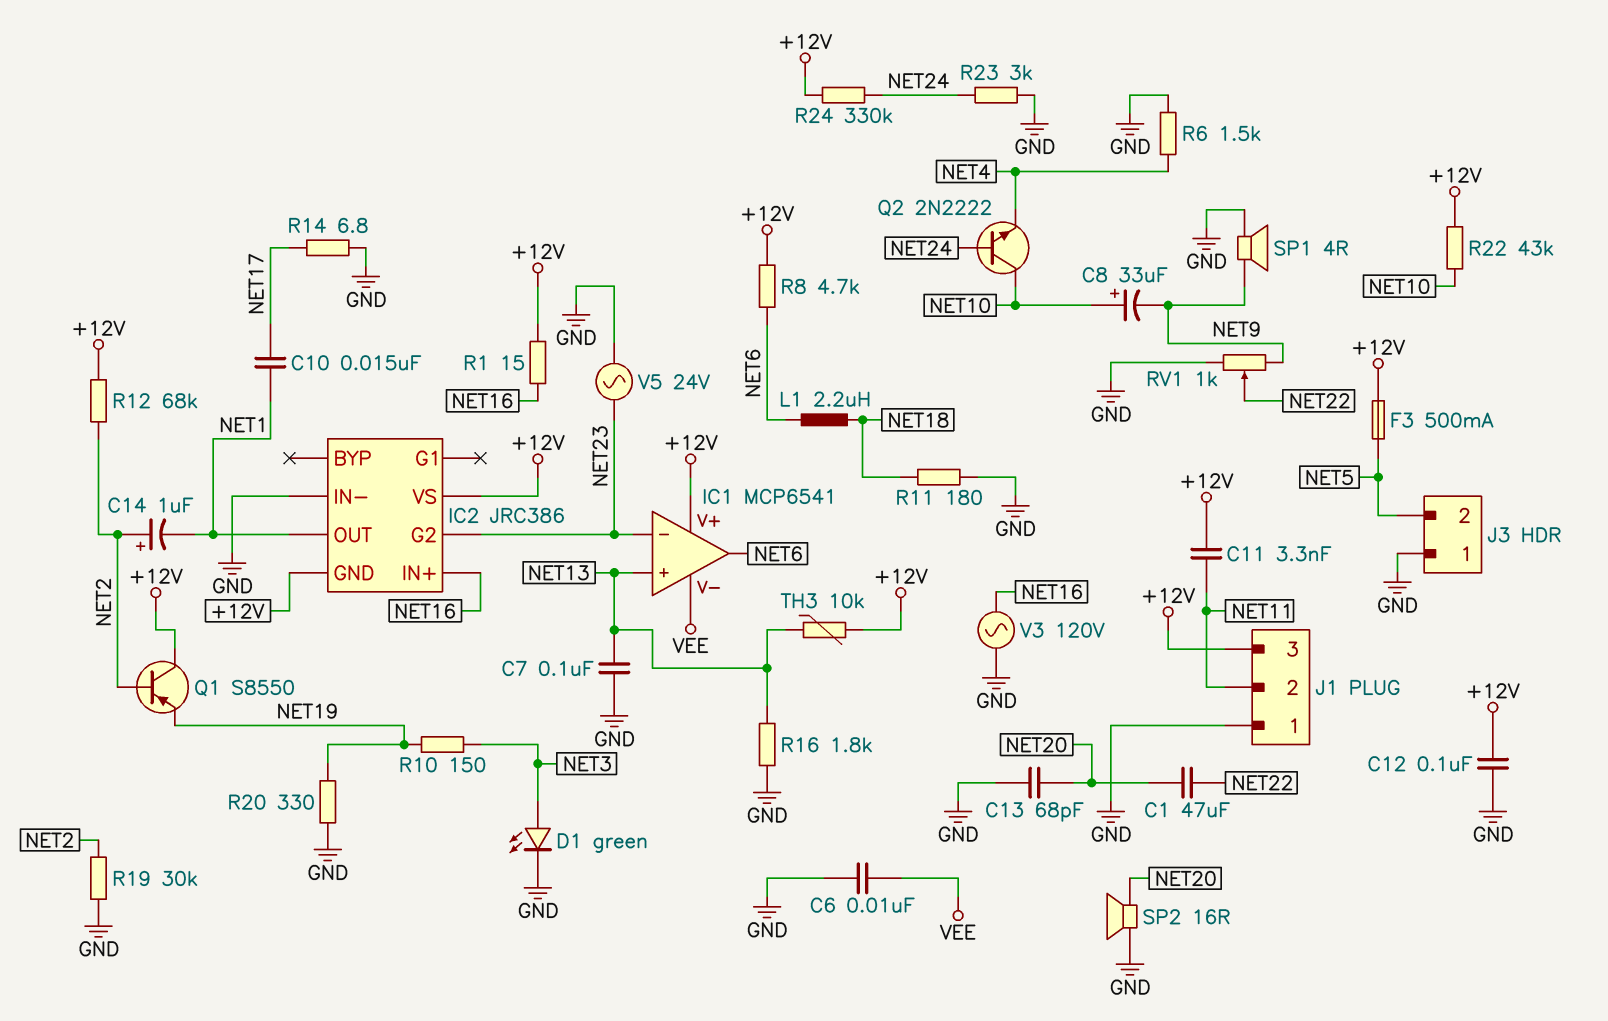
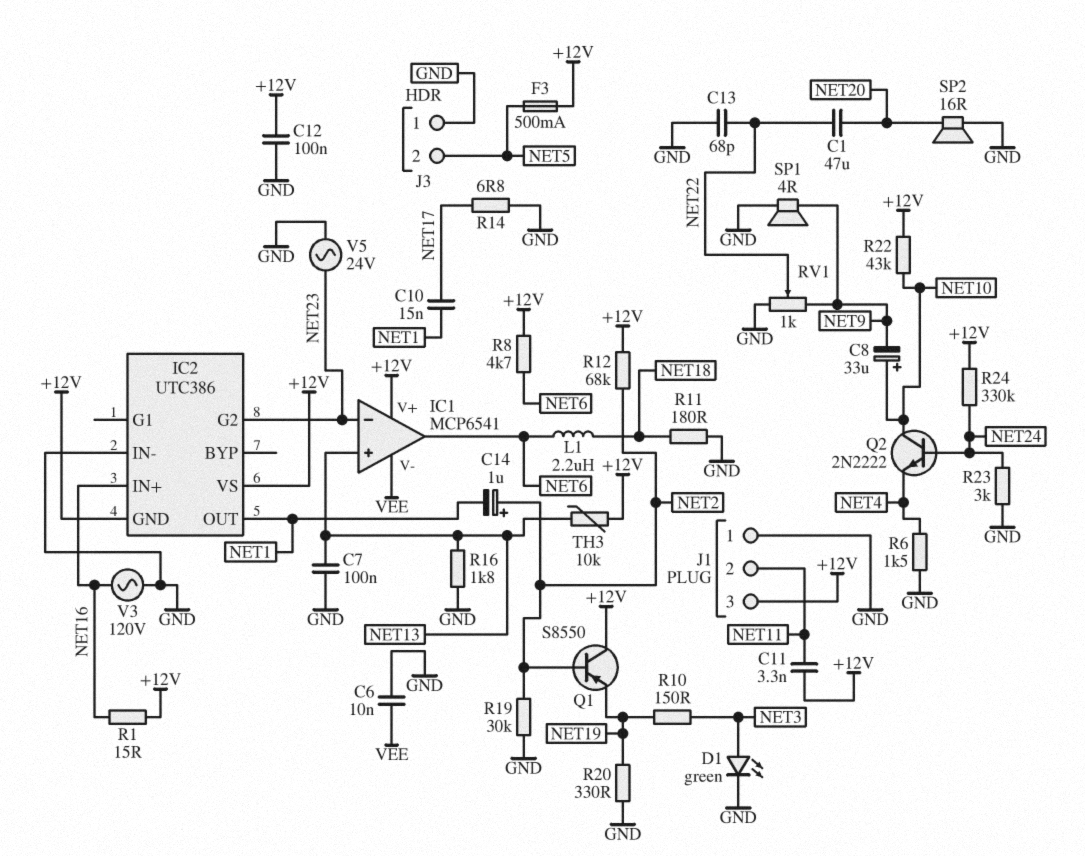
C13: 68pF (GND, NET20) -> 68pF (GND, NET22)
IC2: JRC386 -> UTC386

